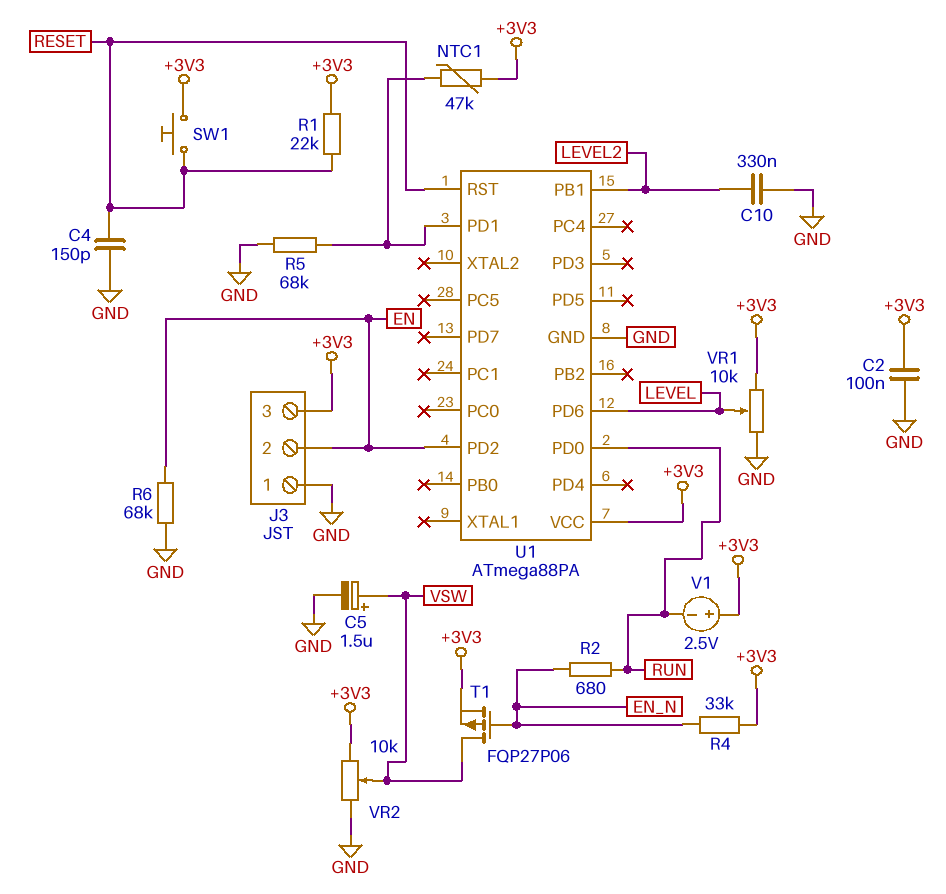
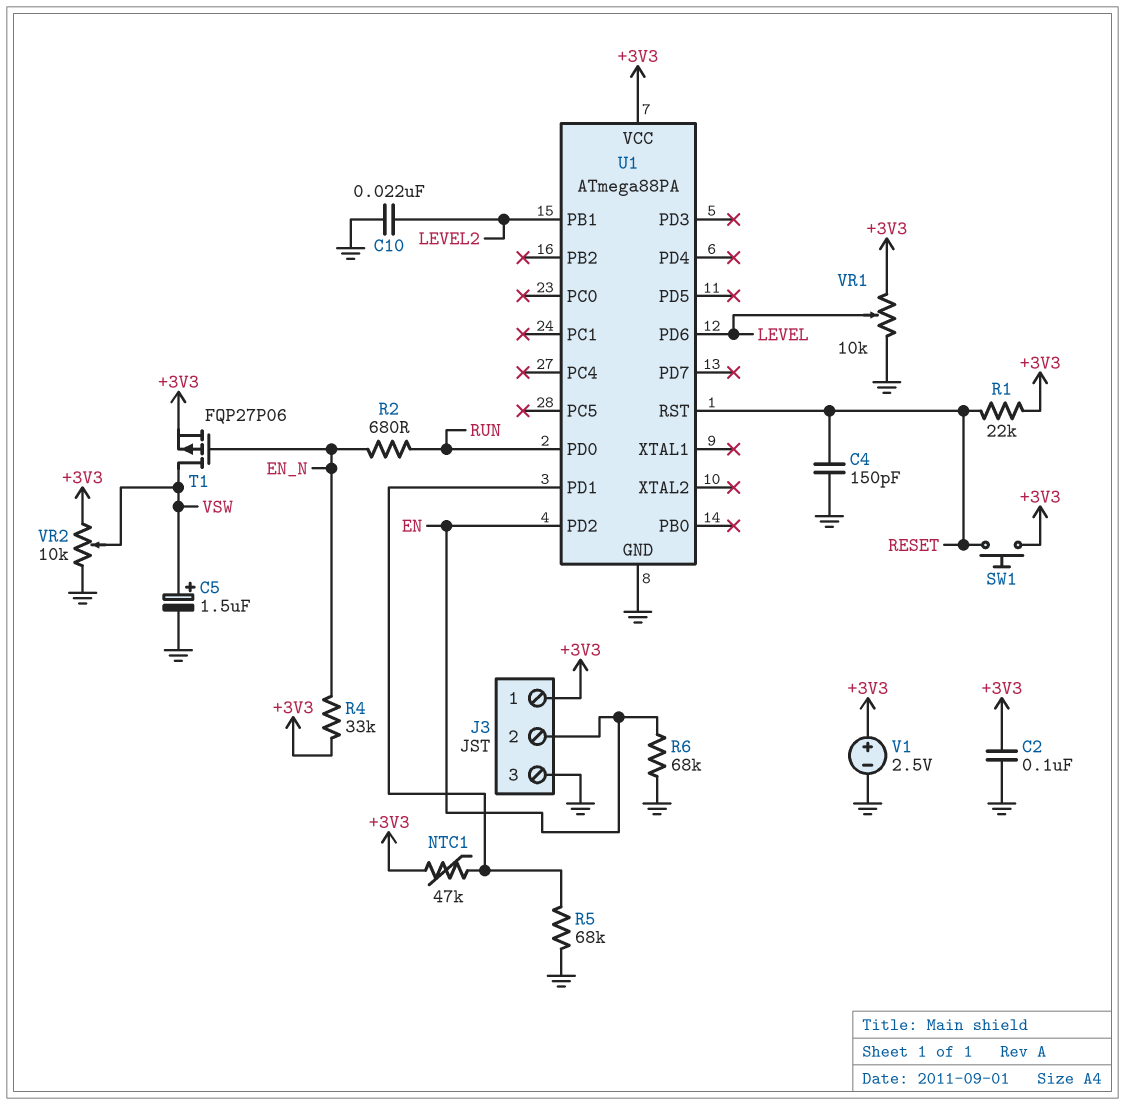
C10: 330nF (GND, LEVEL2) -> 22nF (GND, LEVEL2)
J3 pin 1: GND -> +3V3
J3 pin 3: +3V3 -> GND
V1: 2.5V (plus +3V3, minus RUN) -> 2.5V (plus +3V3, minus GND)

